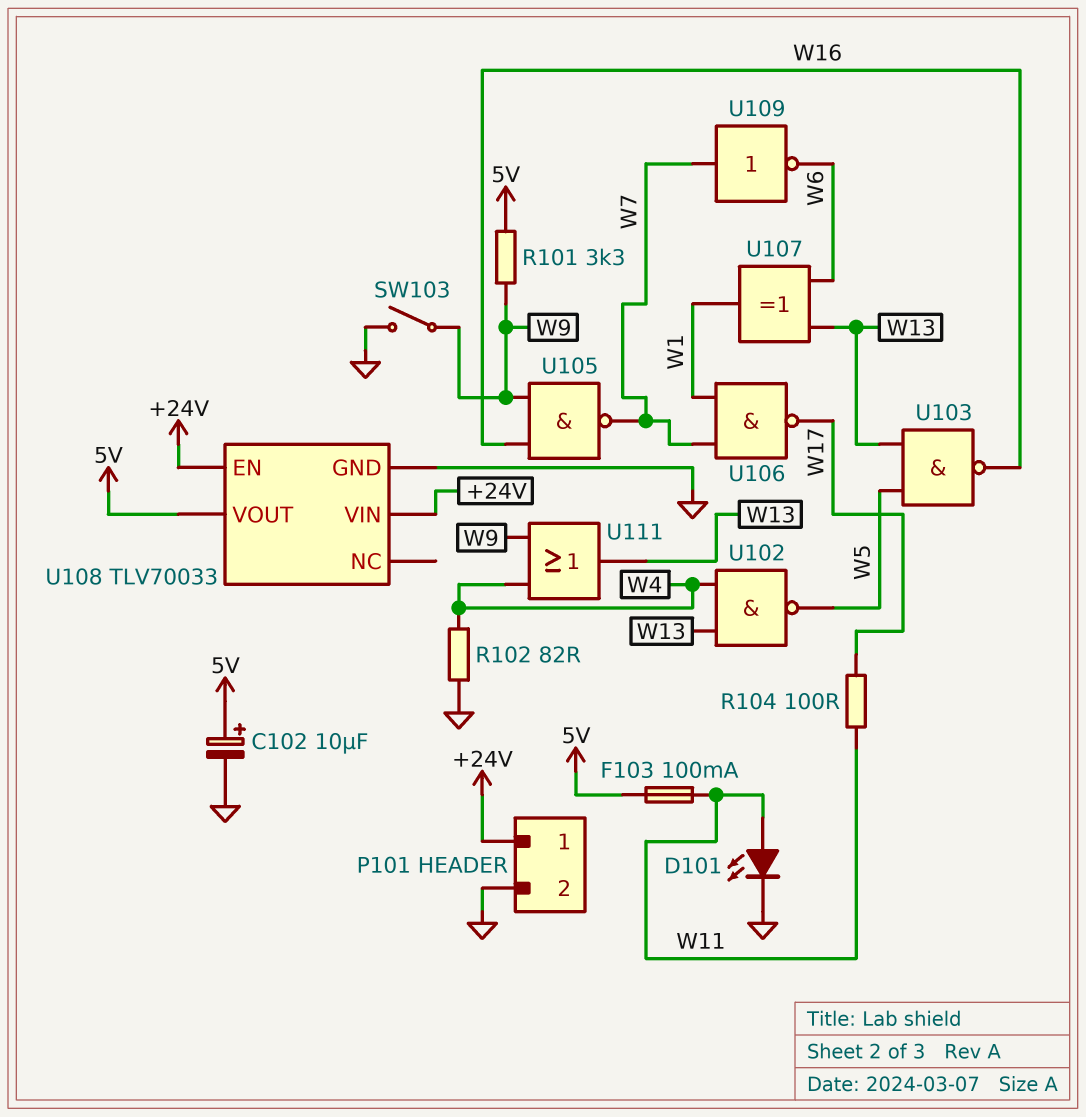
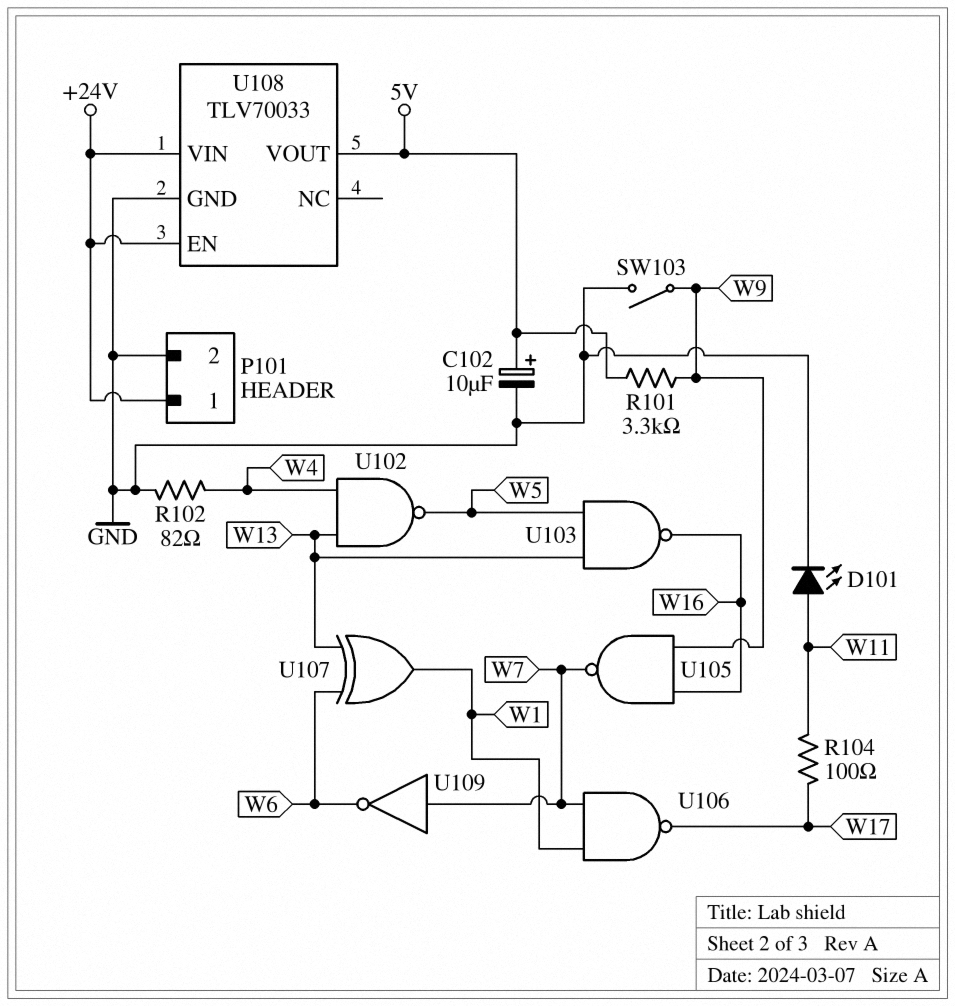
F103: 100mA (5V, W11) -> none
U111: OR (in W4, in W9, out W13) -> none

